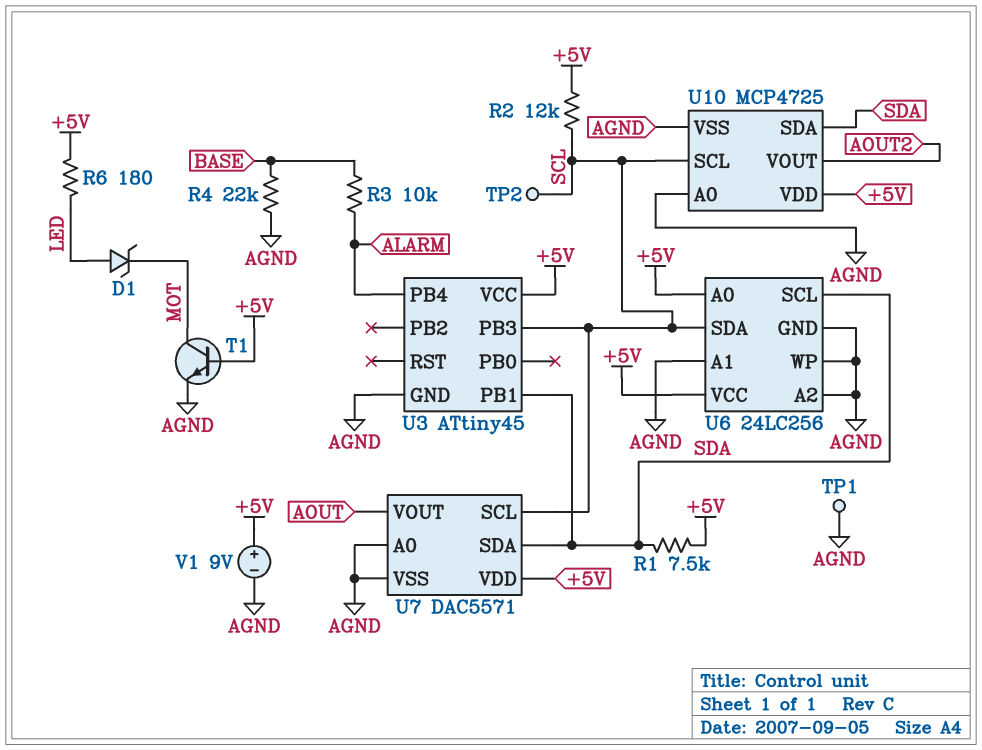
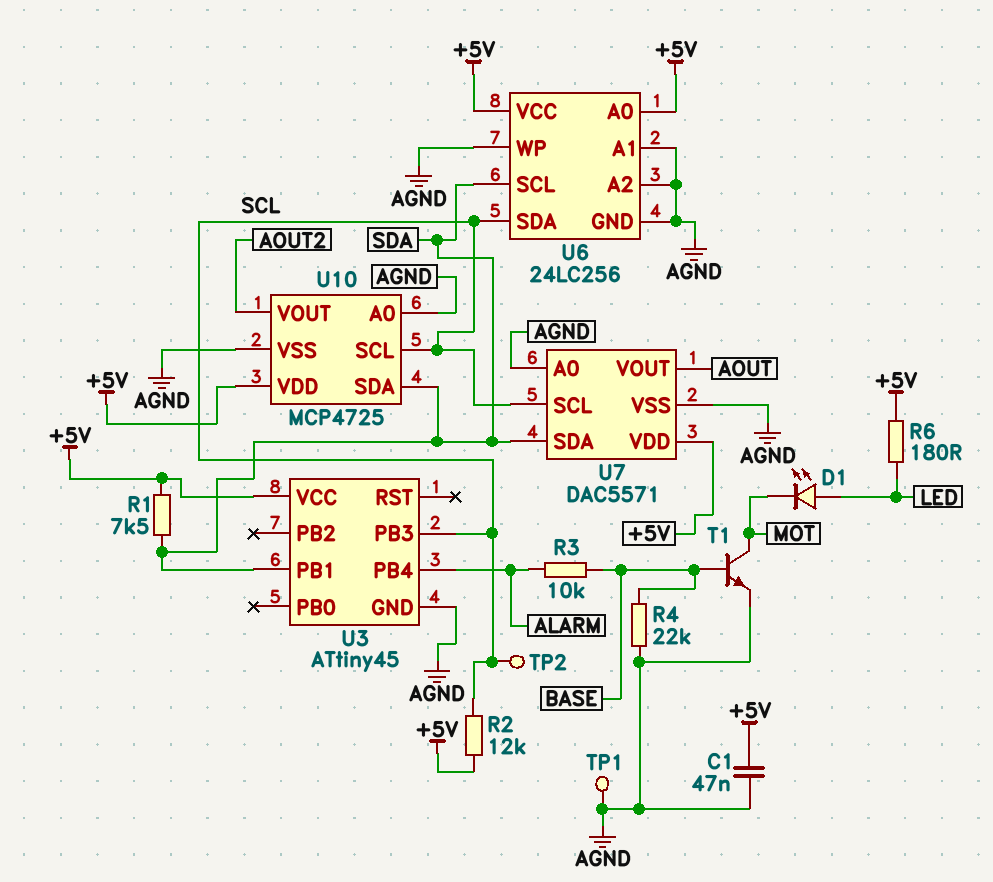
C1: none -> 47nF (+5V, AGND)
D1: zener (A LED, K MOT) -> LED (A LED, K MOT)
T1: NPN (B +5V, C MOT, E AGND) -> NPN (B BASE, C MOT, E AGND)
V1: 9V (plus +5V, minus AGND) -> none

